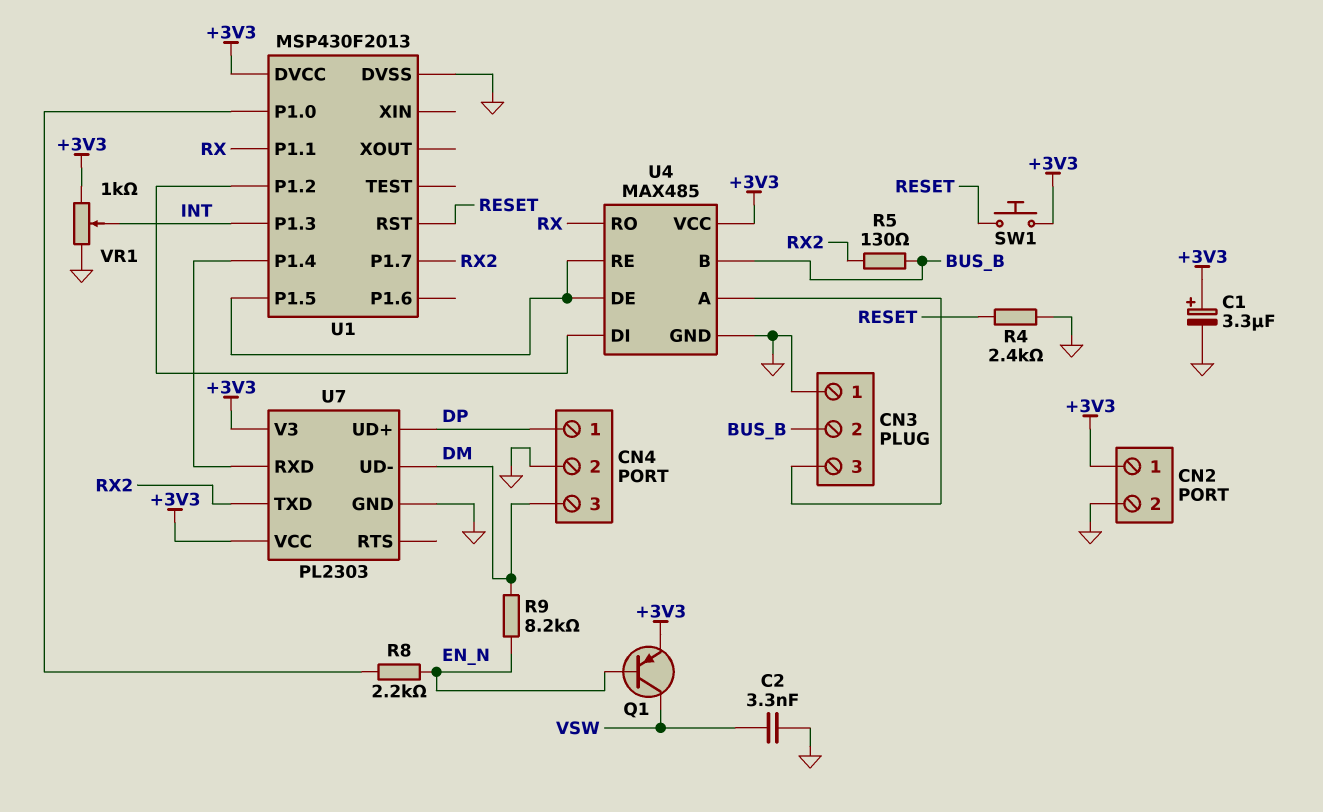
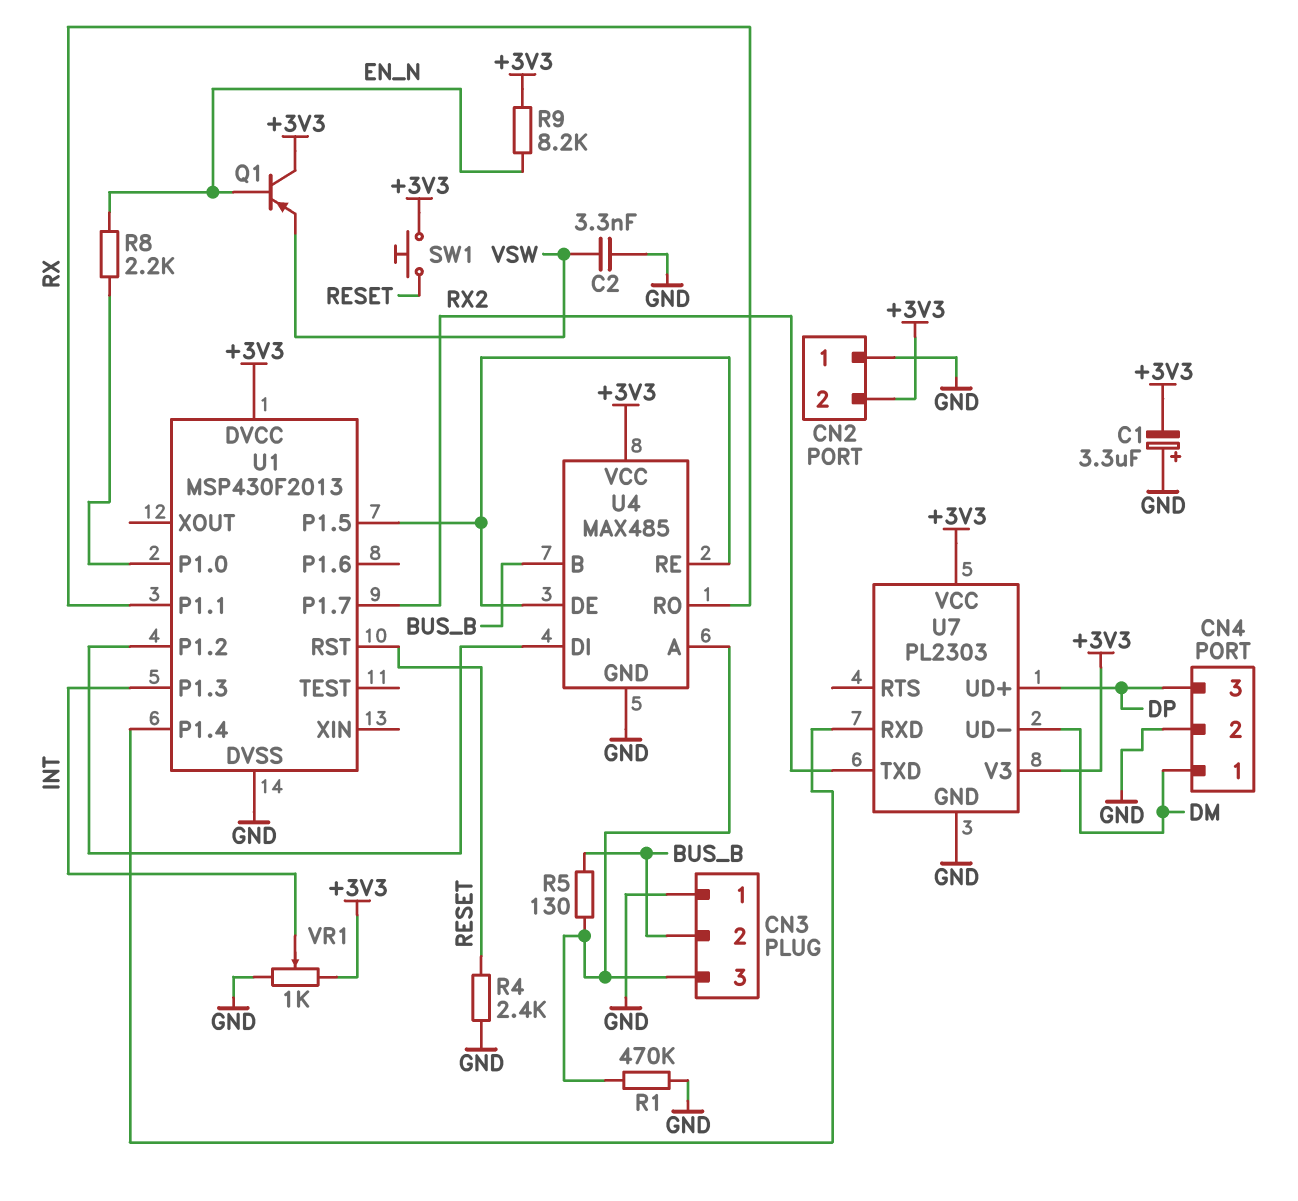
C1: 3.3uF (plus +3V3, minus GND) -> 3.3uF (plus GND, minus +3V3)
CN2 pin 1: +3V3 -> GND
CN2 pin 2: GND -> +3V3
CN4 pin 1: DP -> DM
CN4 pin 3: DM -> DP
Q1: PNP (B EN_N, C VSW, E +3V3) -> PNP (B EN_N, C +3V3, E VSW)
R1: none -> 470k (CN3/3, GND)
R5: 130 (BUS_B, RX2) -> 130 (BUS_B, CN3/3)
R9: 8.2k (DM, EN_N) -> 8.2k (+3V3, EN_N)

